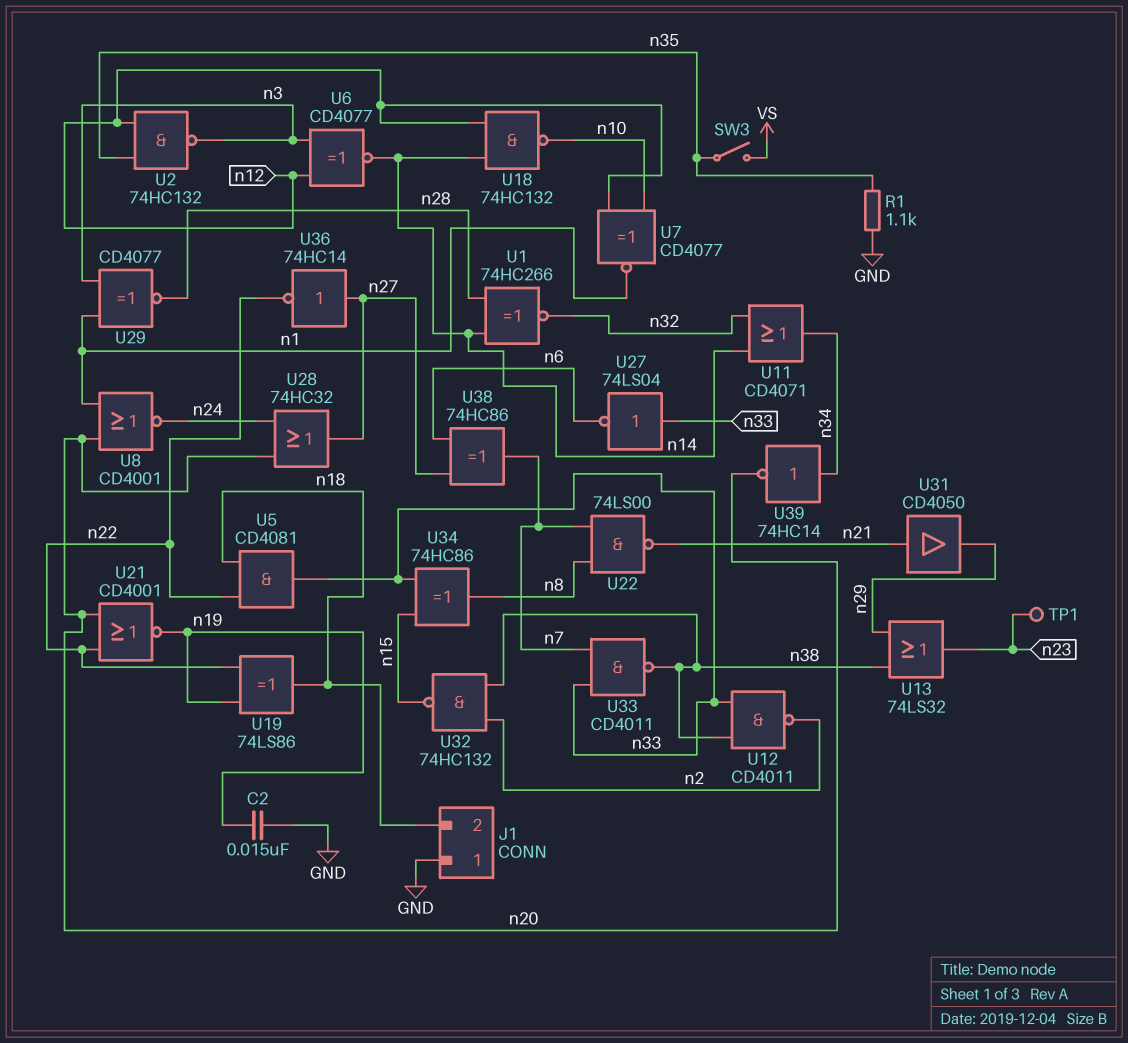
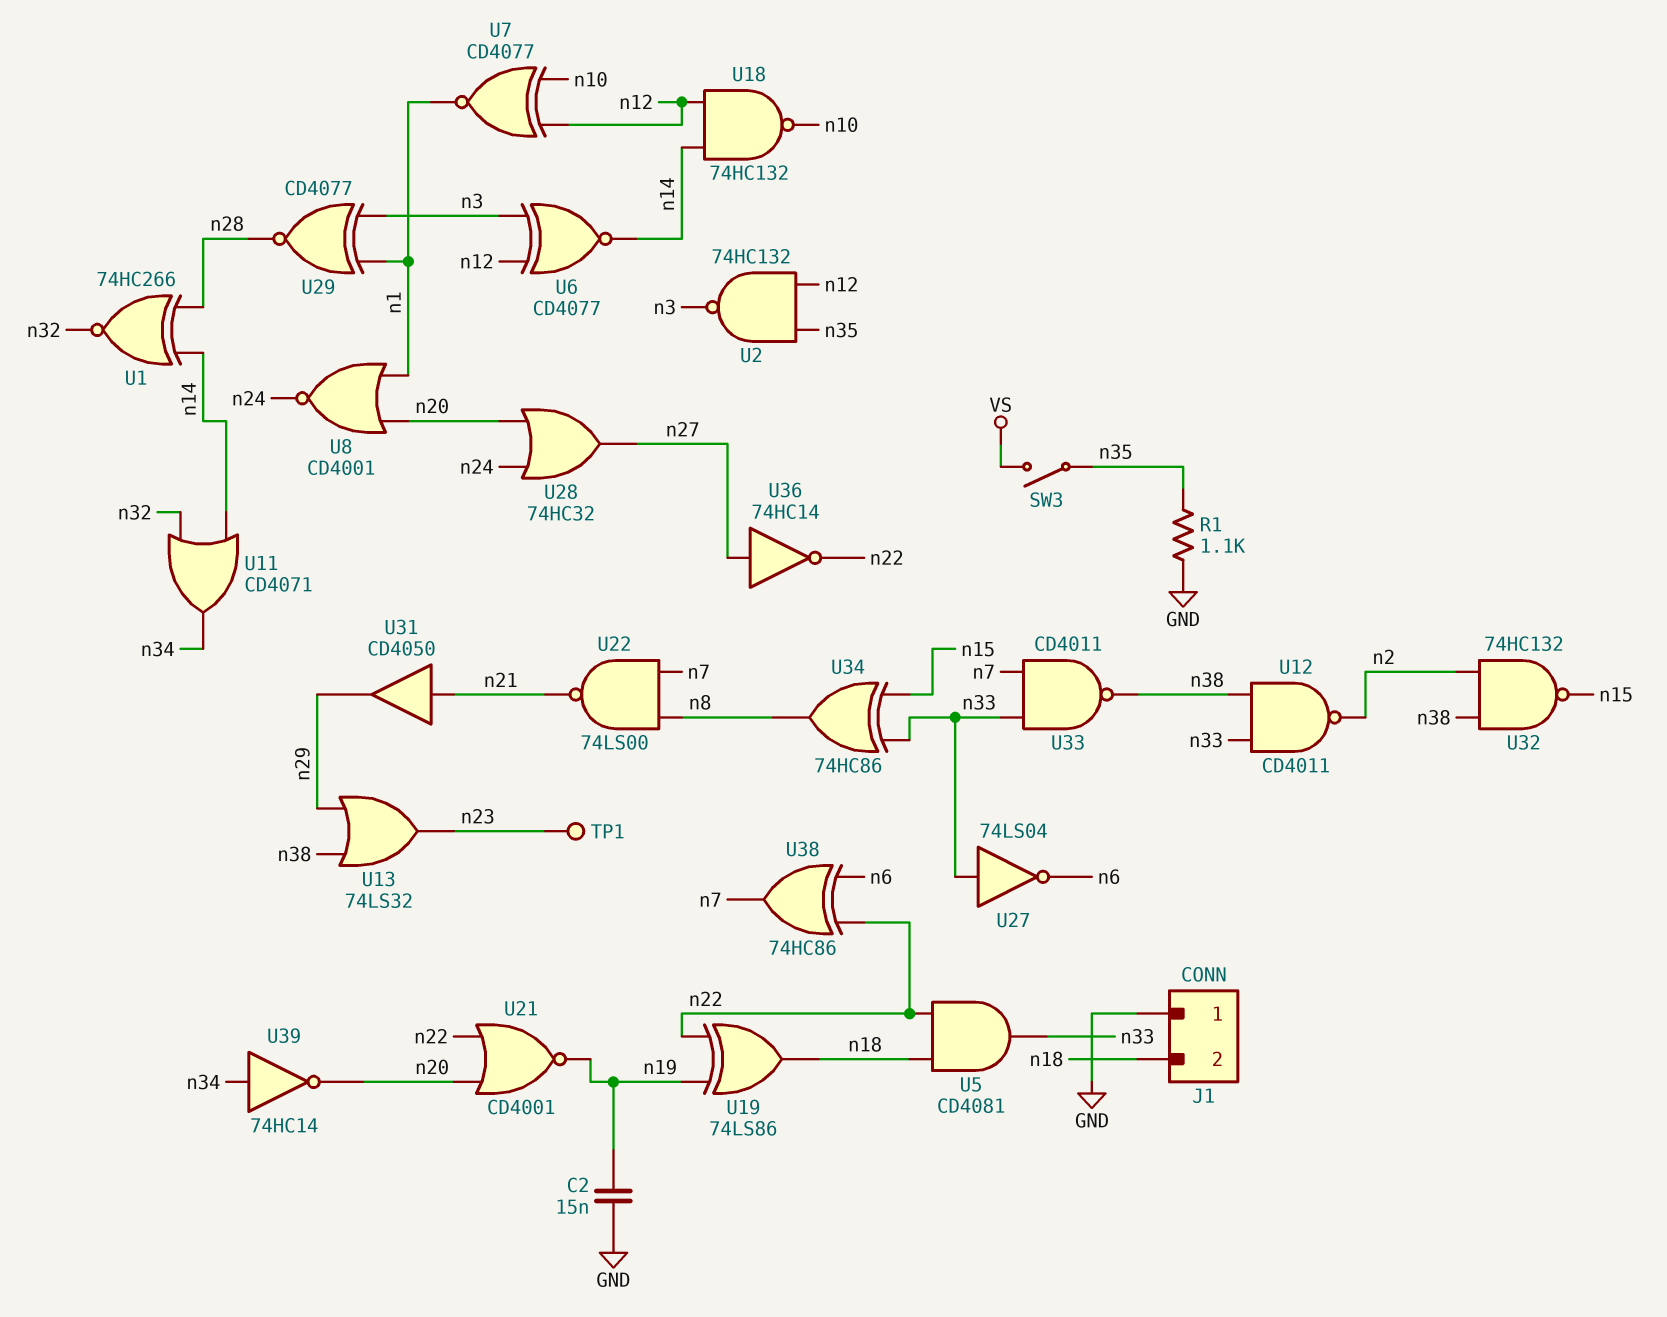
U38: XOR 74HC86 (in n6, in n27, out n7) -> XOR 74HC86 (in n6, in n22, out n7)

